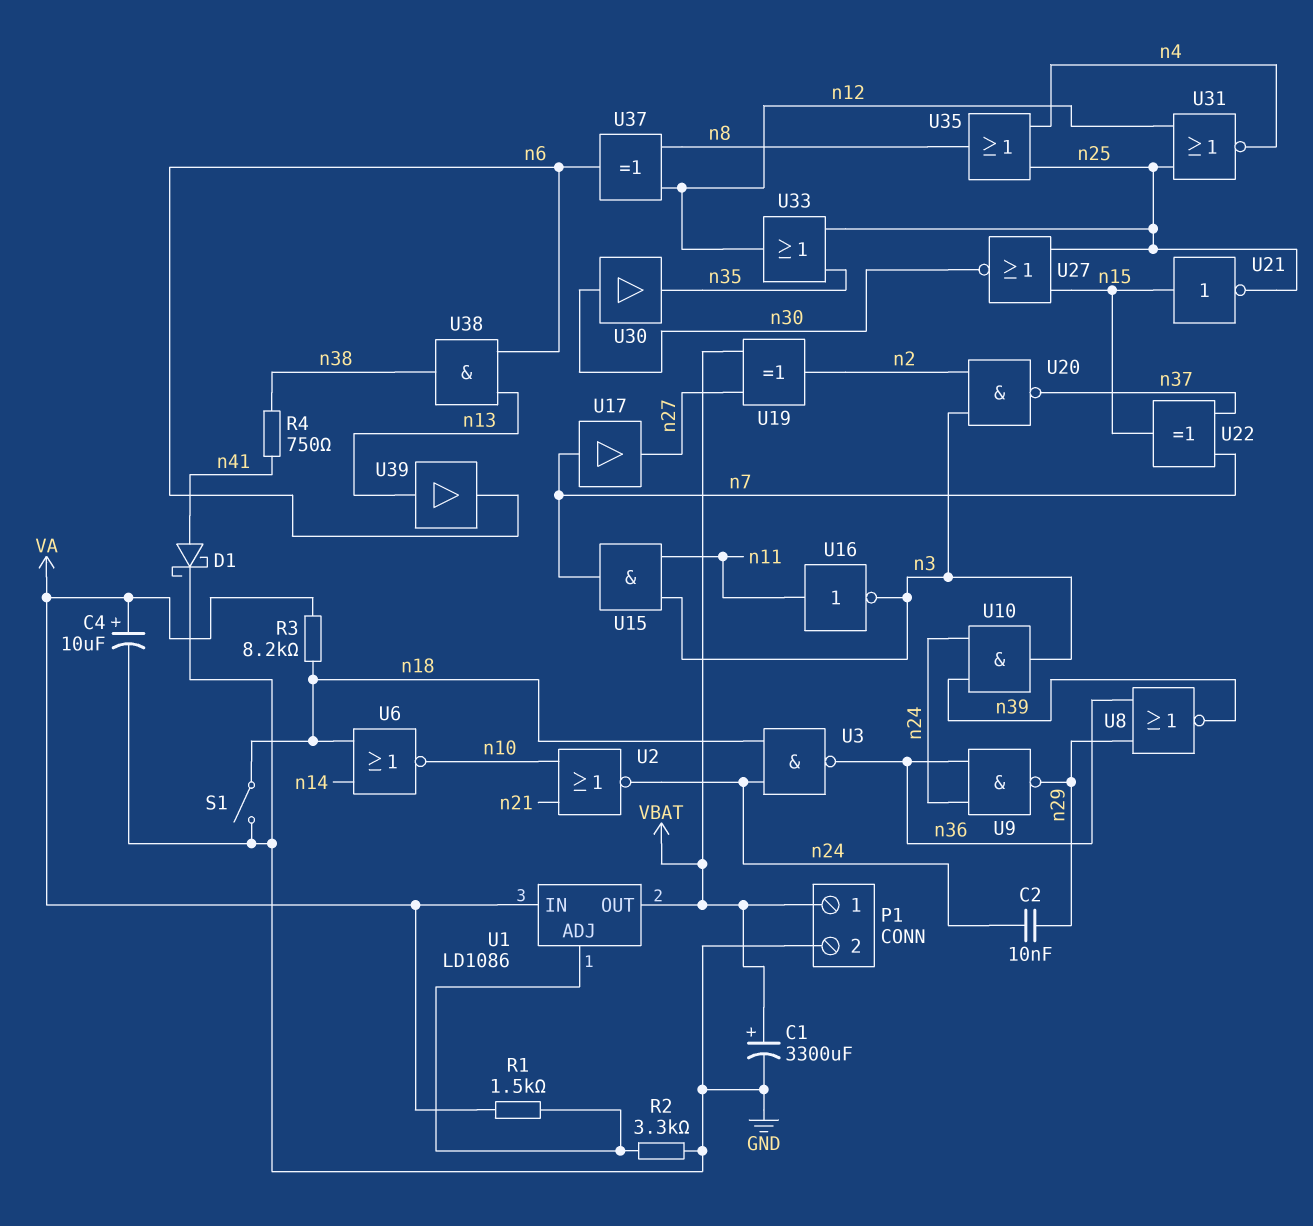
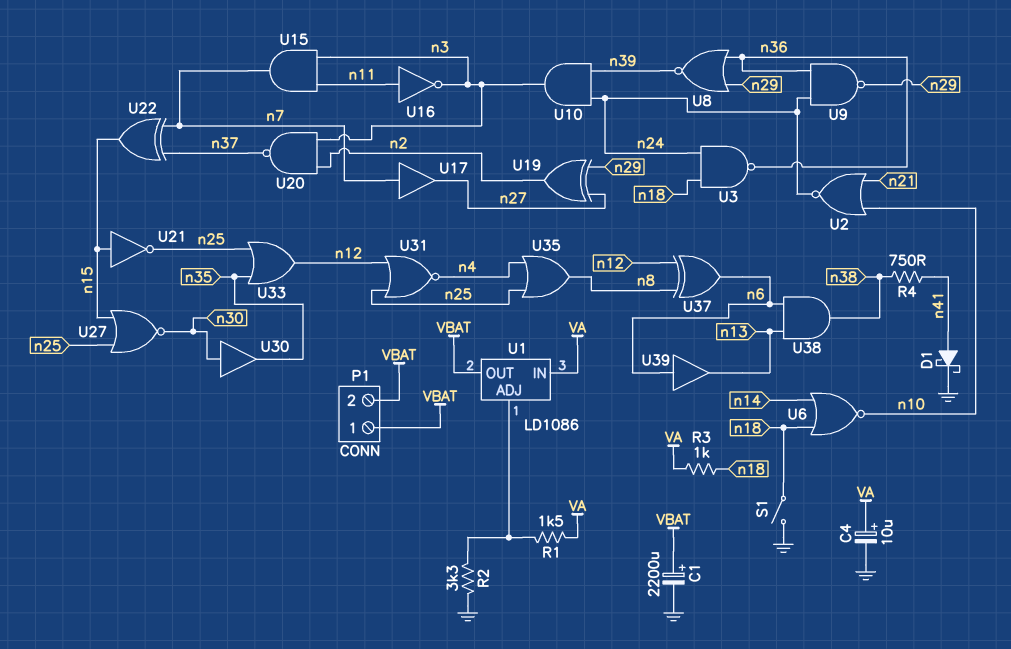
C1: 3300uF (plus VBAT, minus GND) -> 2200uF (plus VBAT, minus GND)
C2: 10nF (n24, n29) -> none
P1 pin 2: GND -> VBAT
R3: 8.2k (VA, n18) -> 1k (VA, n18)
U19: XOR (in VBAT, in n27, out n2) -> XOR (in n27, in n29, out n2)
U39: buffer (in n13, out n6) -> buffer (in n6, out n13)

